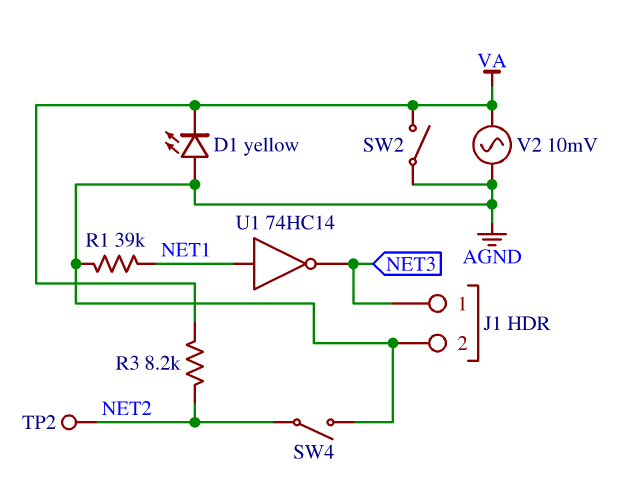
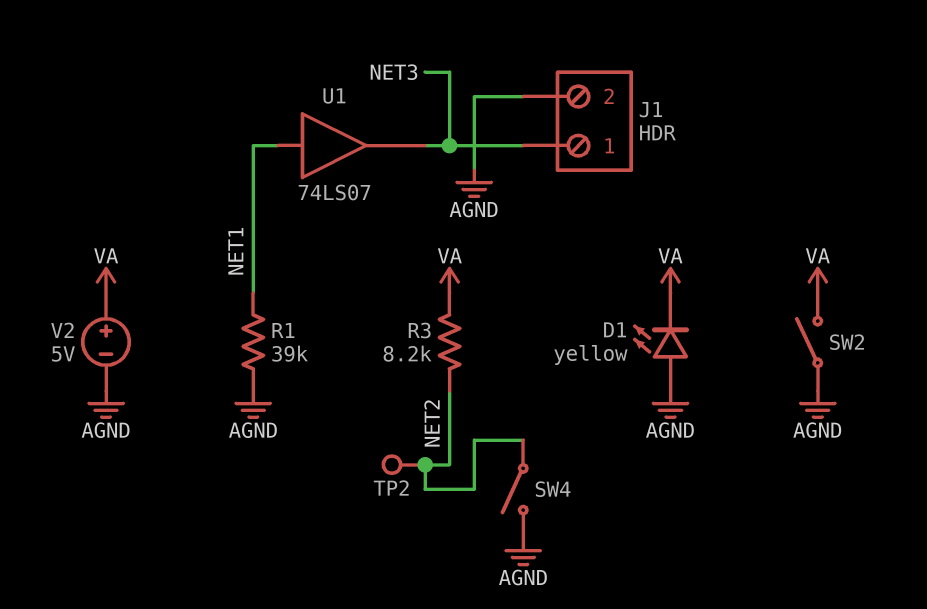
U1: NOT 74HC14 (in NET1, out NET3) -> buffer 74LS07 (in NET1, out NET3)
V2: AC 10mV (AGND, VA) -> 5V (plus VA, minus AGND)

